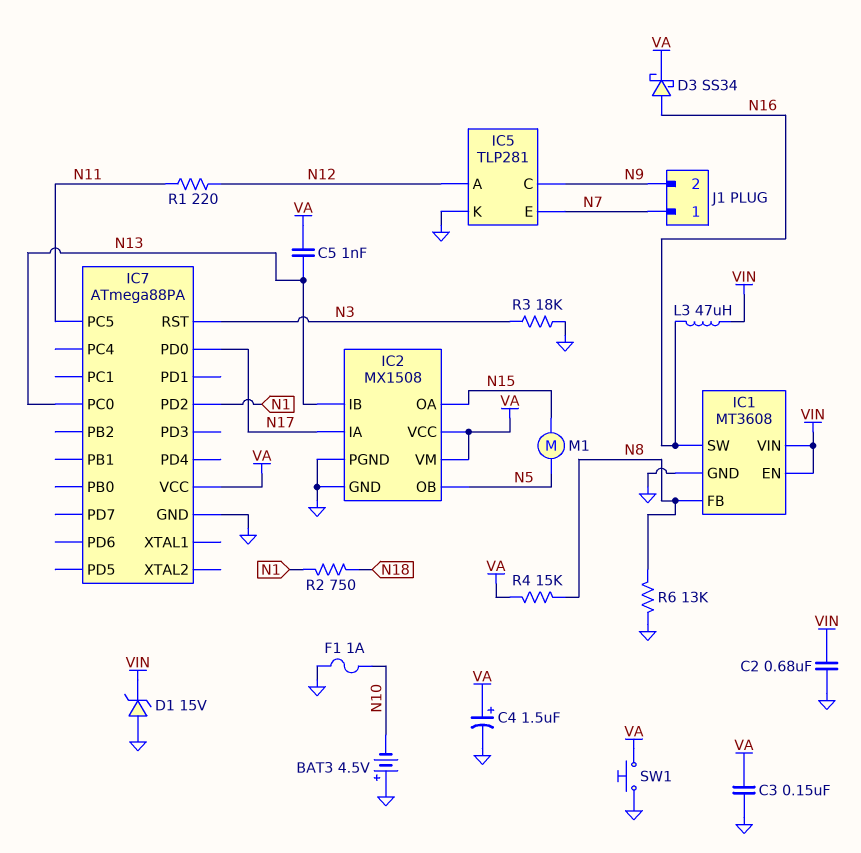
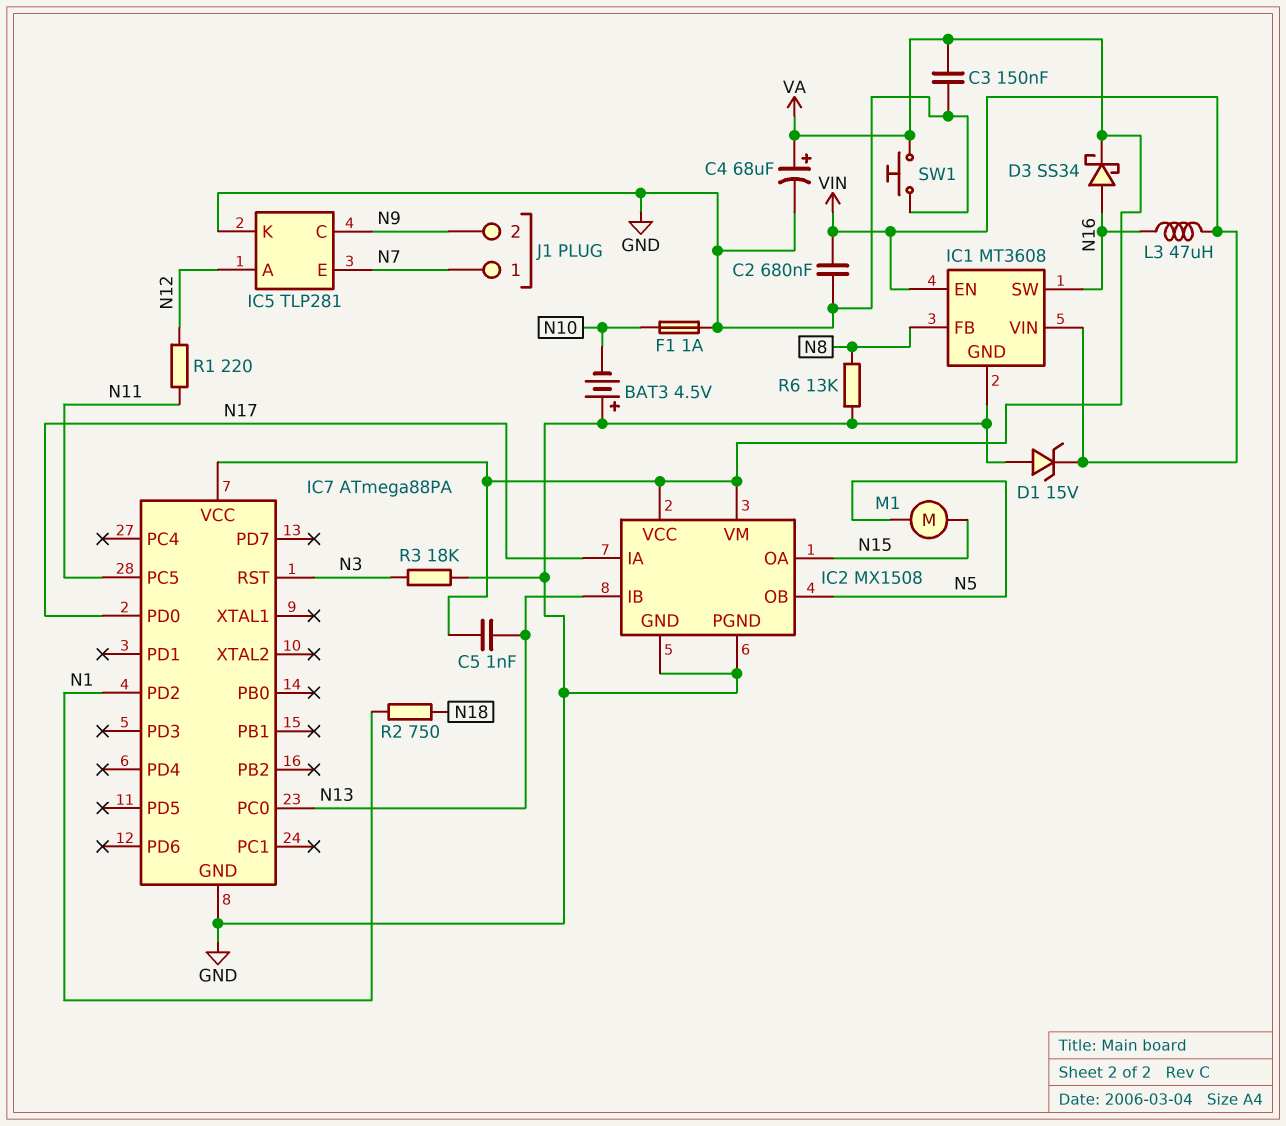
C4: 1.5uF (plus VA, minus GND) -> 68uF (plus VA, minus GND)
R4: 15k (N8, VA) -> none

